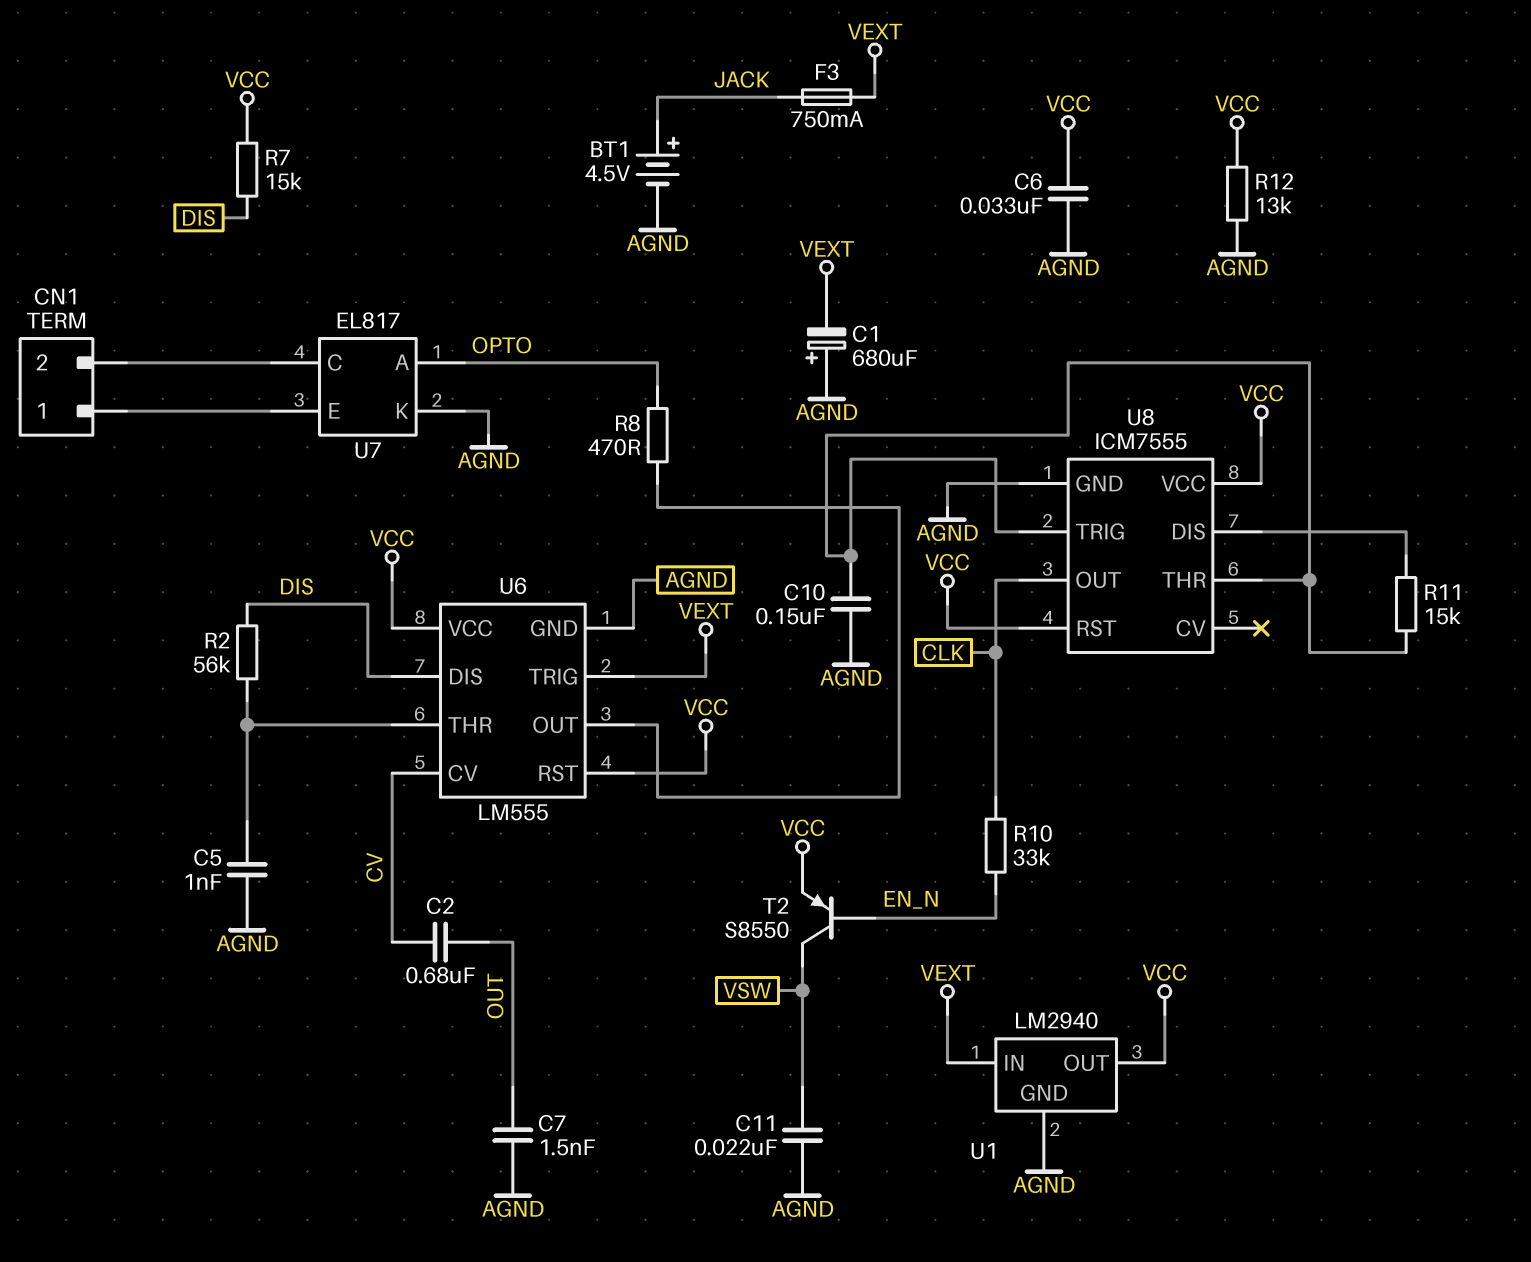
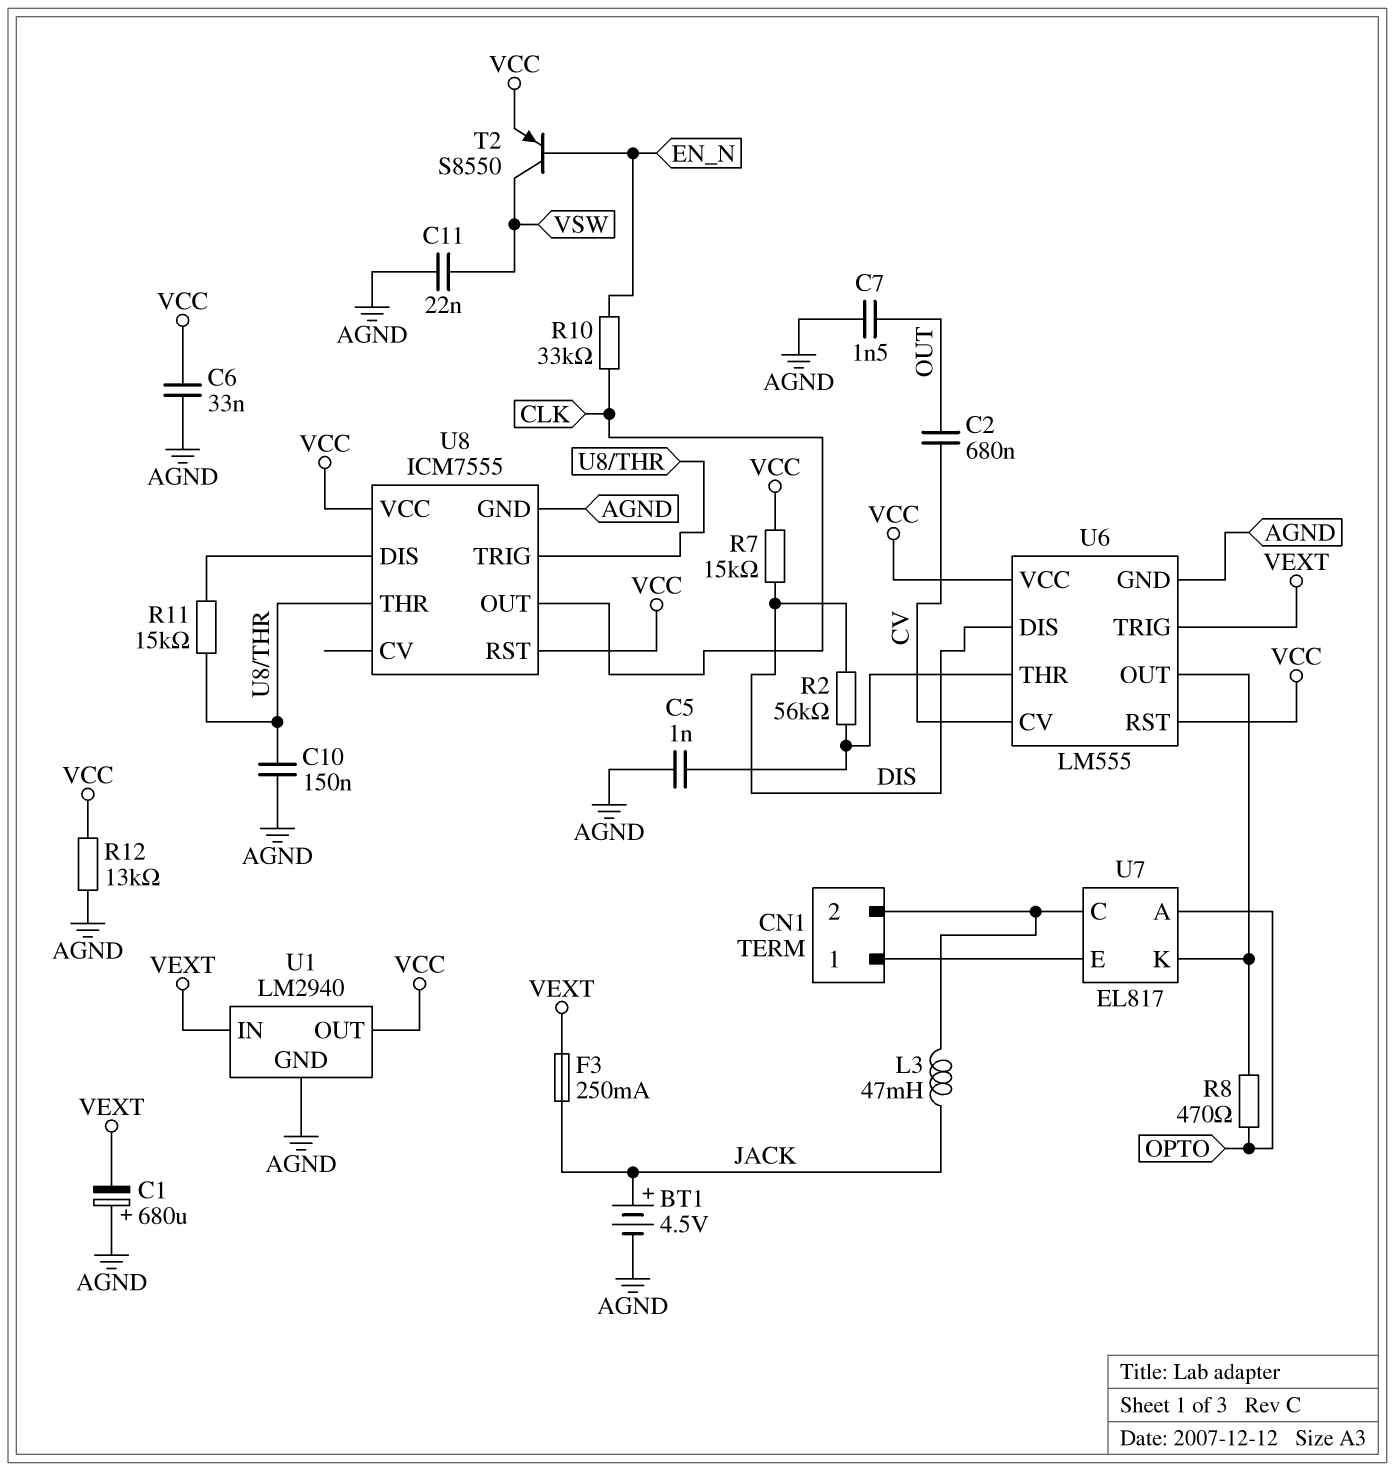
F3: 750mA (JACK, VEXT) -> 250mA (JACK, VEXT)
L3: none -> 47mH (CN1/2, JACK)
U7 pin K: AGND -> U6/OUT

